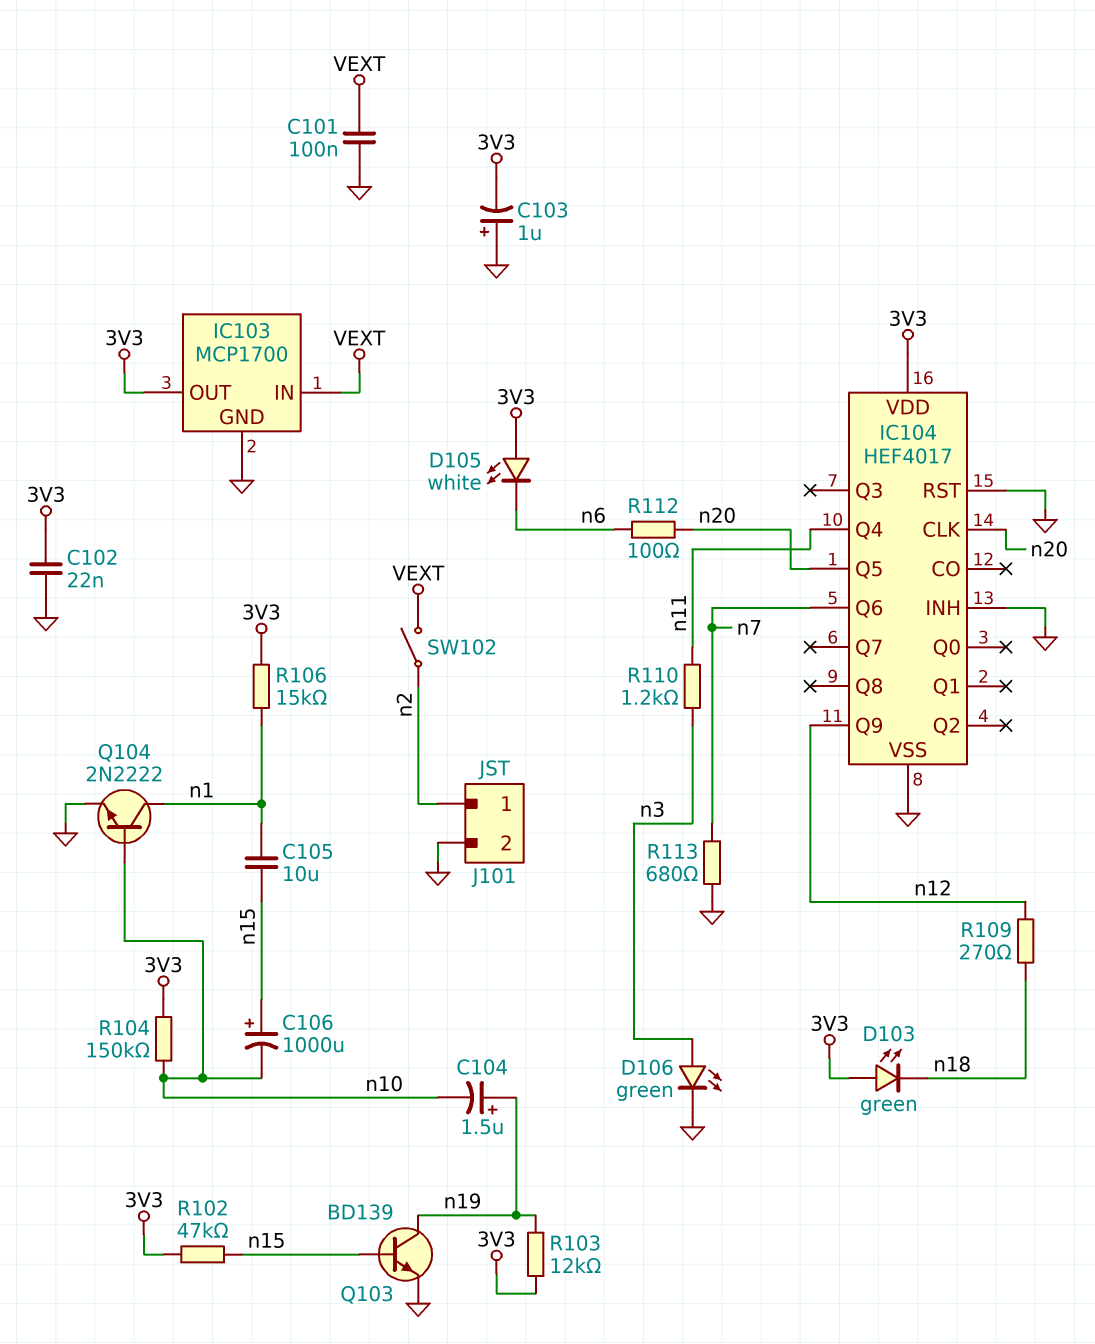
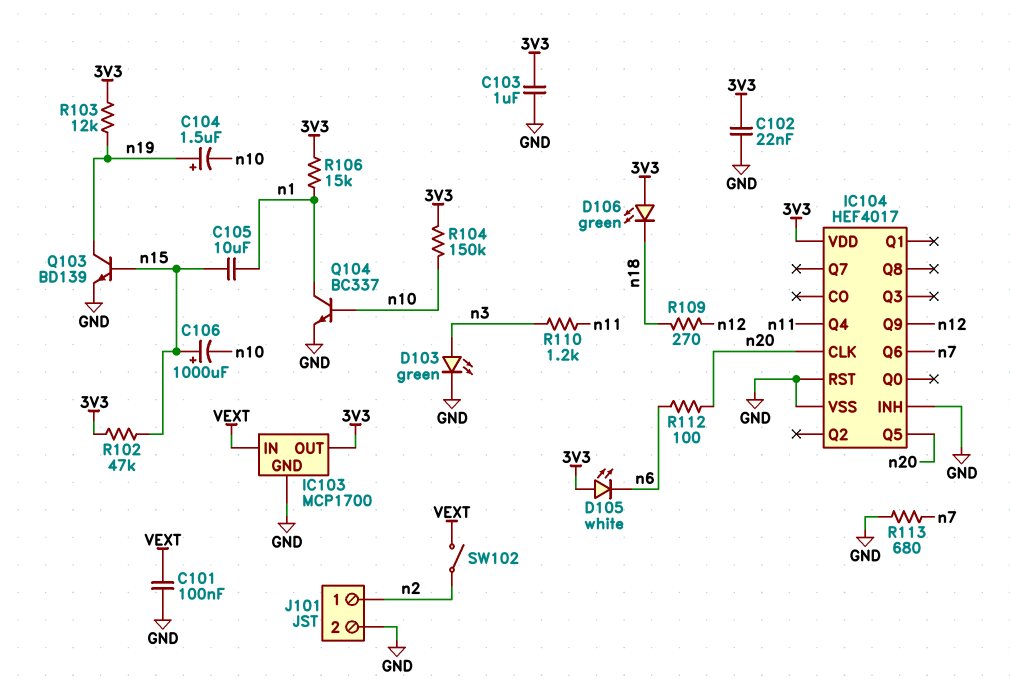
C103: 1uF (plus GND, minus 3V3) -> 1uF (3V3, GND)
D103: LED green (A 3V3, K n18) -> LED green (A n3, K GND)
D106: LED green (A n3, K GND) -> LED green (A 3V3, K n18)
Q104: NPN 2N2222 (B n10, C n1, E GND) -> NPN BC337 (B n10, C n1, E GND)

